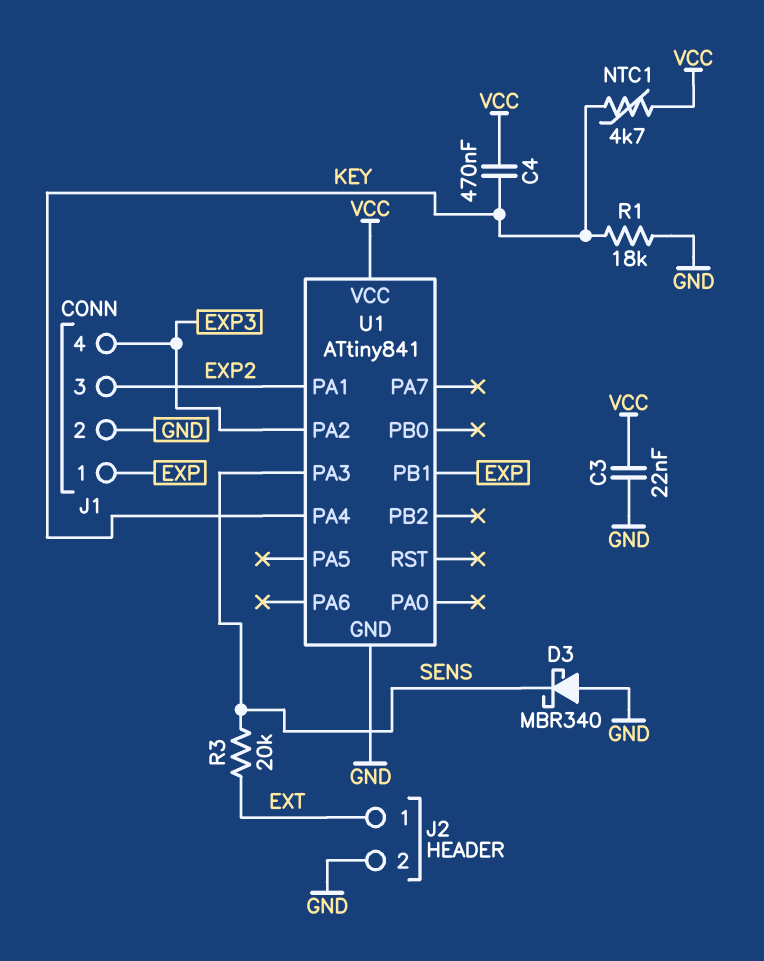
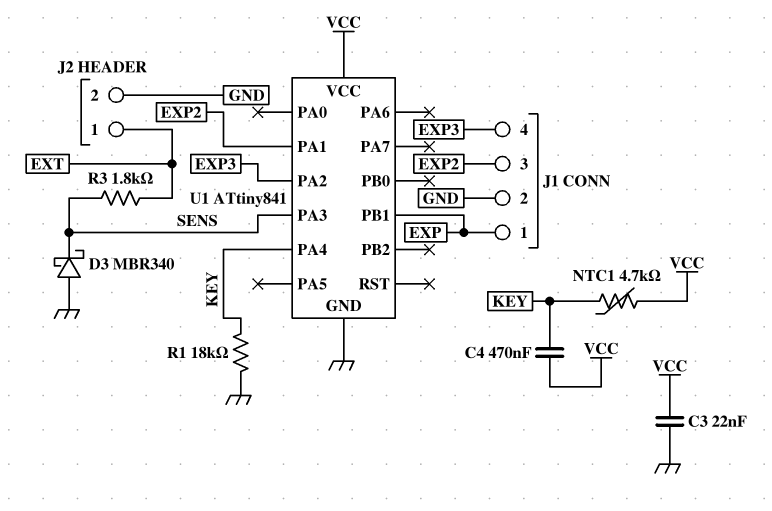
R3: 20k (EXT, SENS) -> 1.8k (EXT, SENS)

